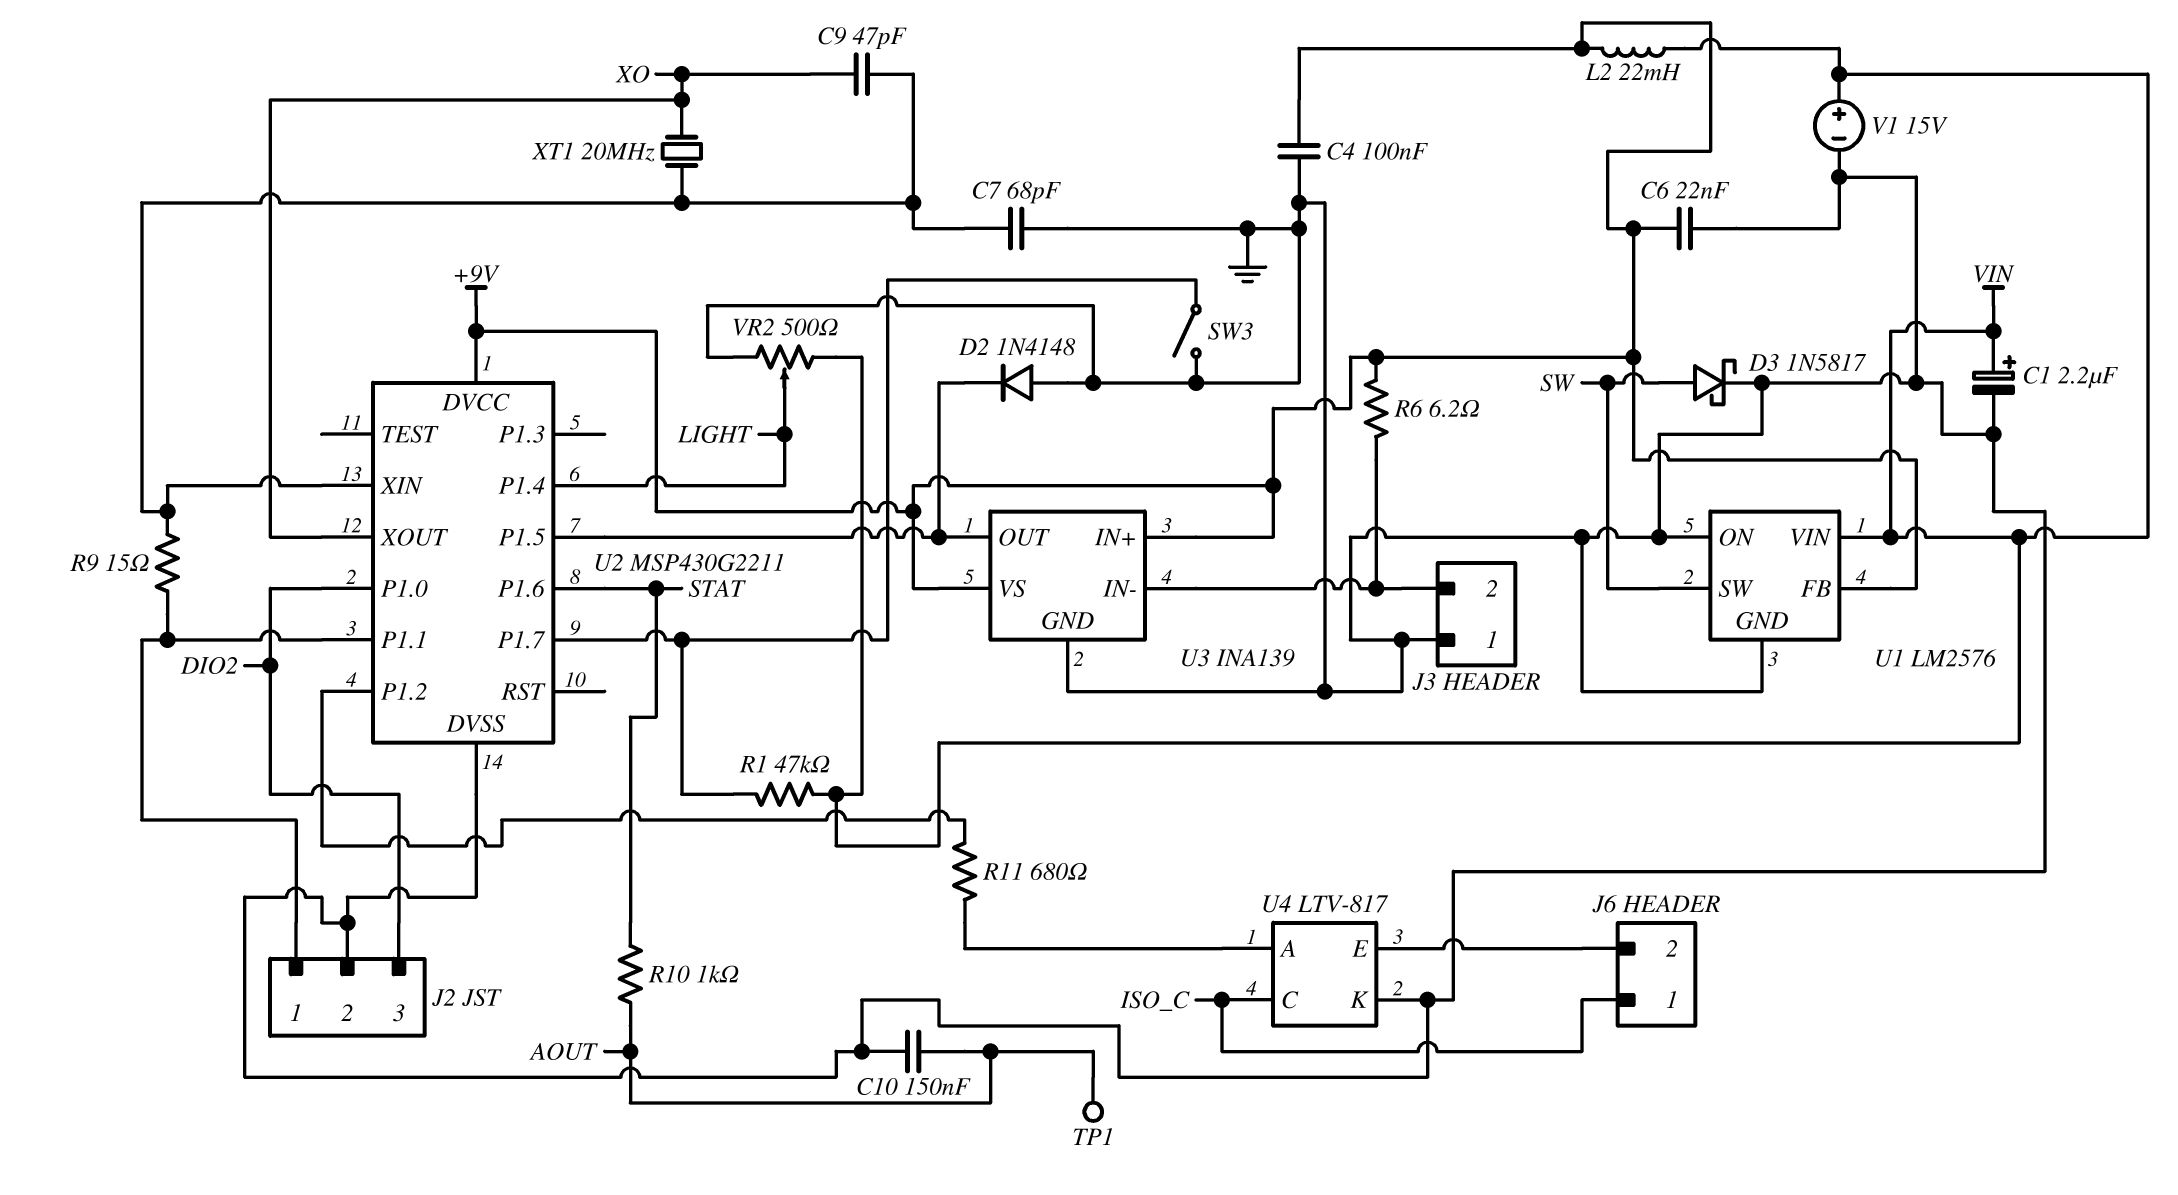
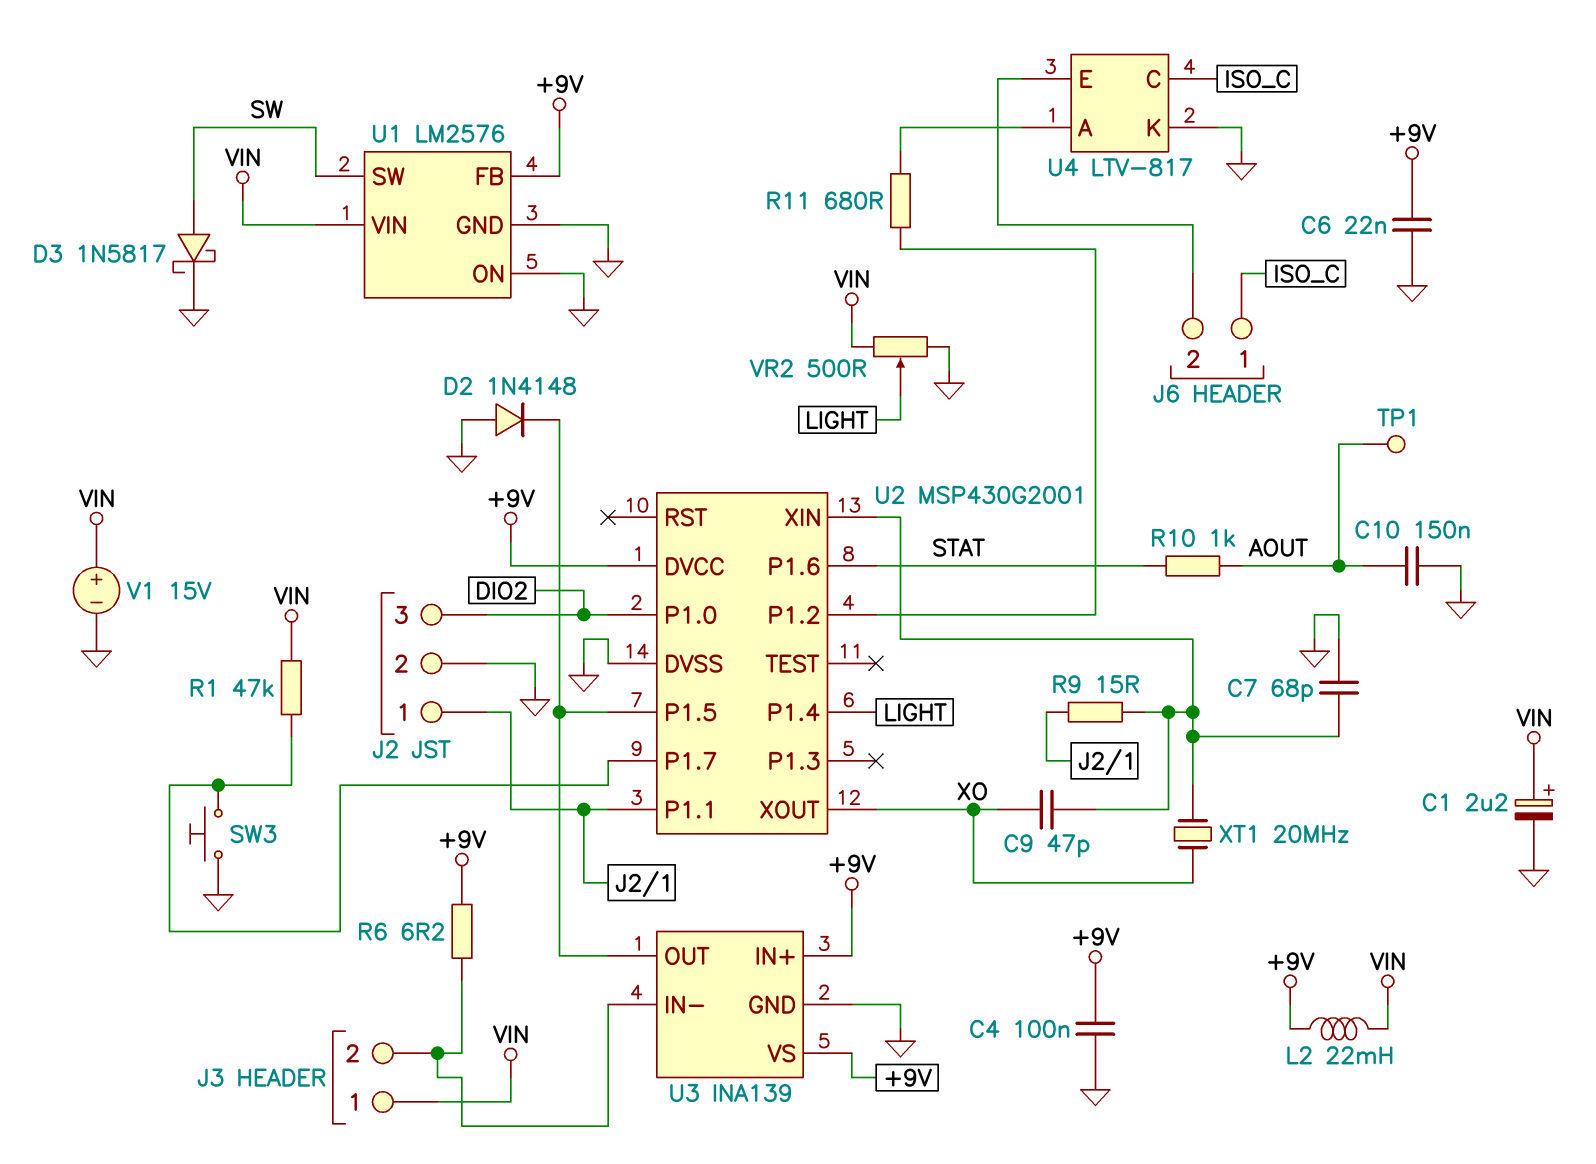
J3 pin 1: GND -> VIN
SW3: switch (GND, U2/P1.7) -> button (GND, U2/P1.7)
U2: MSP430G2211 -> MSP430G2001

